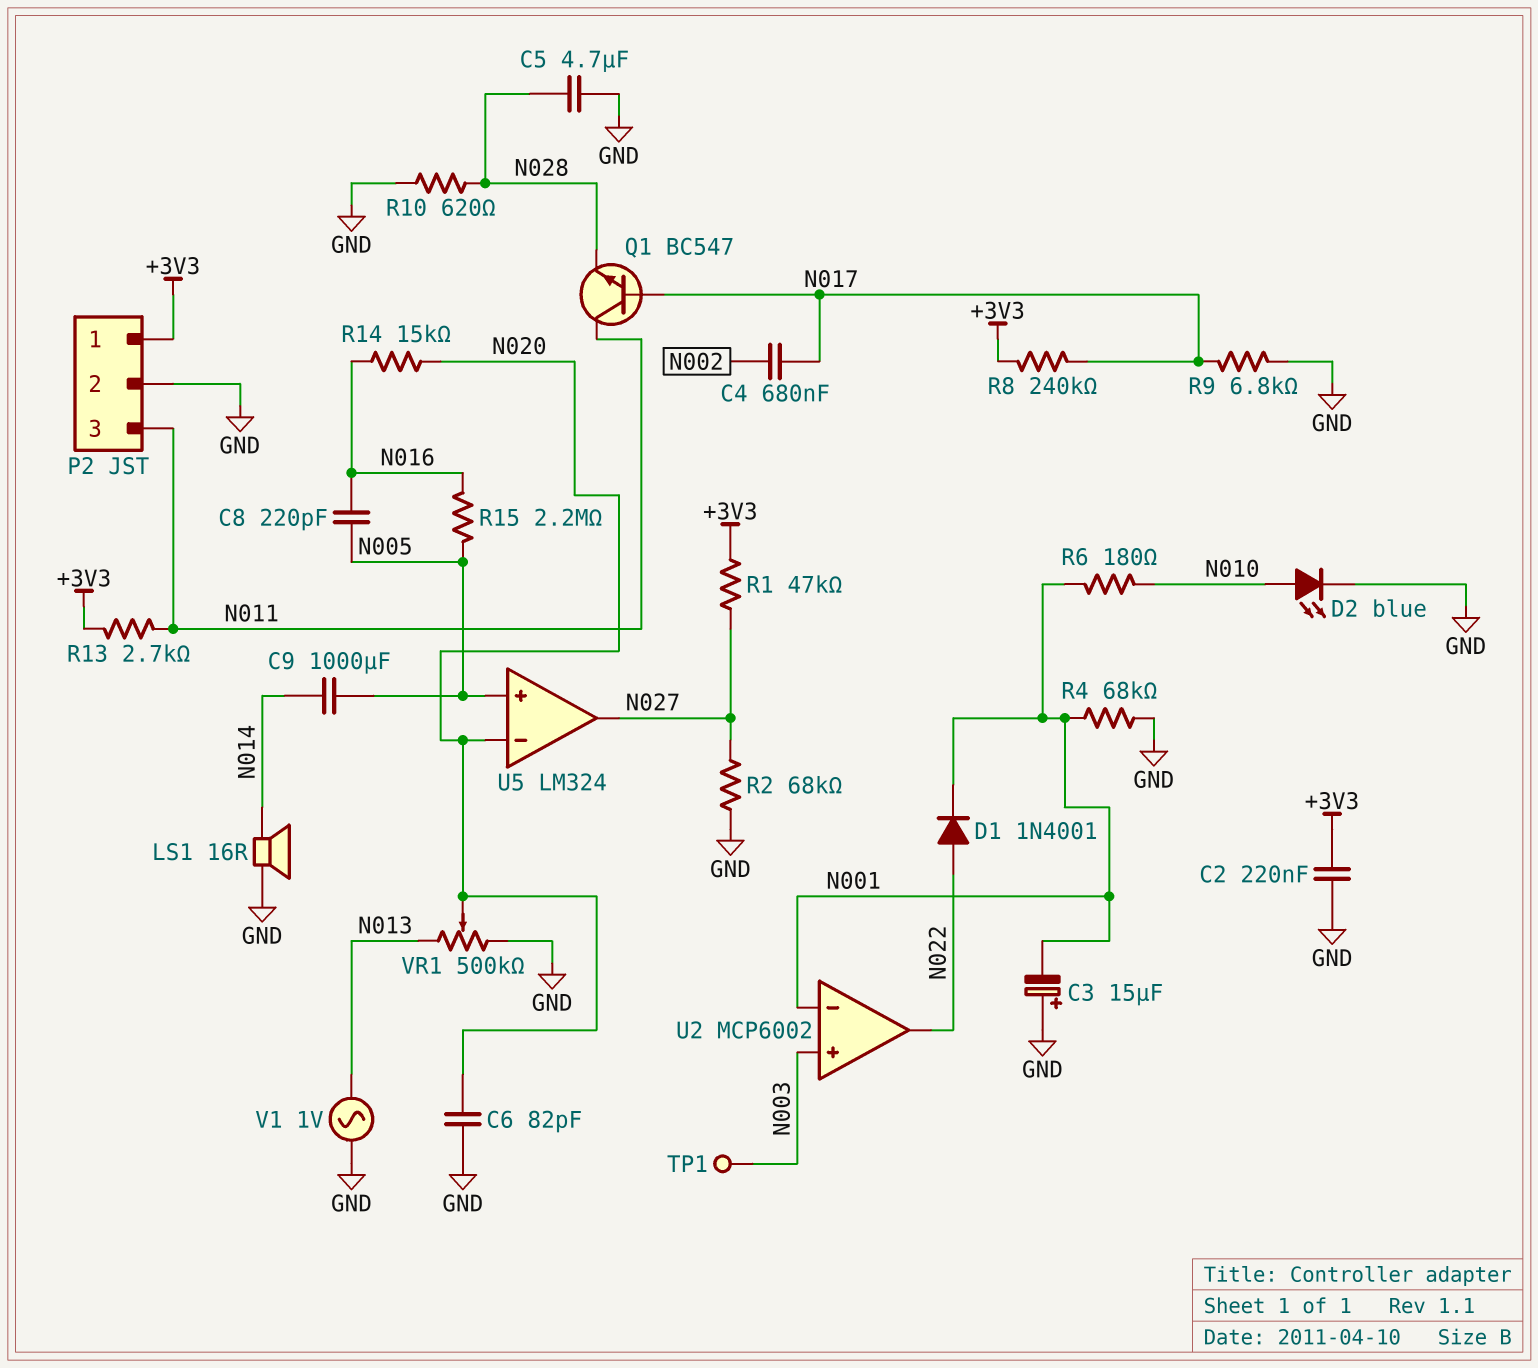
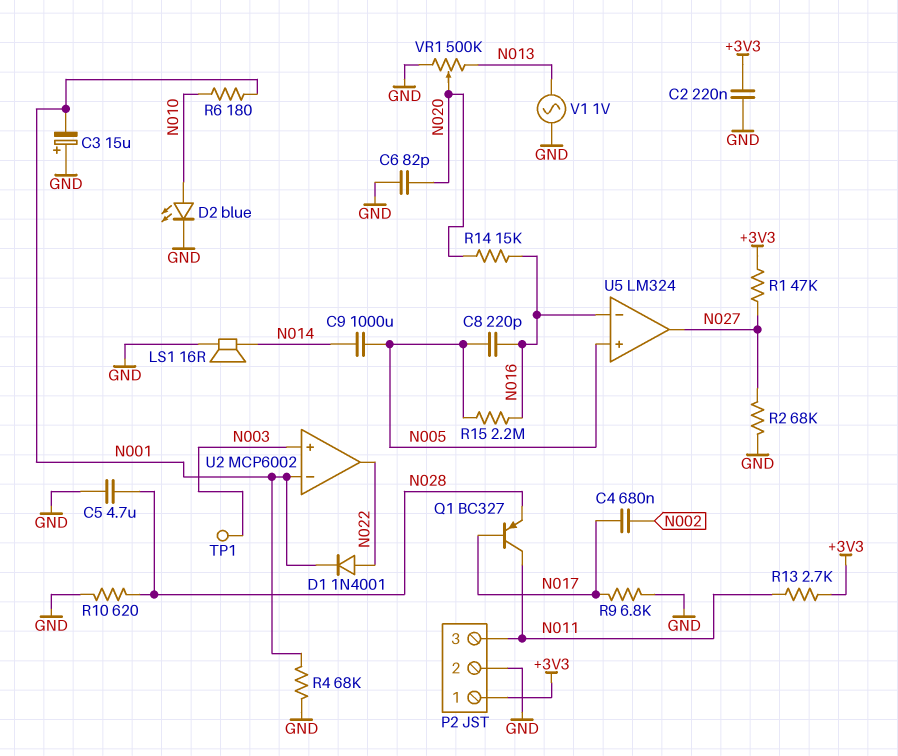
Q1: NPN BC547 (B N017, C N011, E N028) -> PNP BC327 (B N017, C N011, E N028)
R8: 240k (+3V3, N017) -> none
U5 pin in-: N020 -> N016

